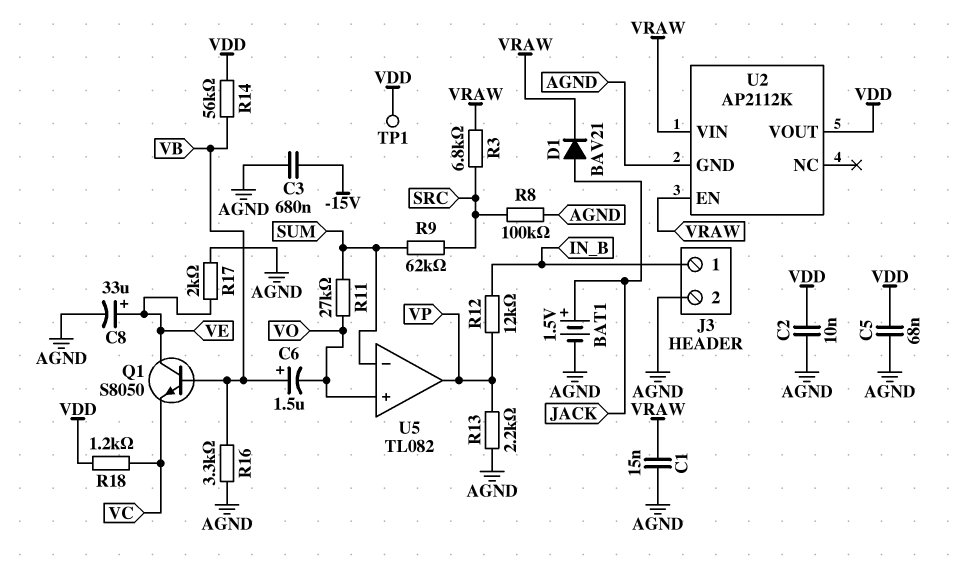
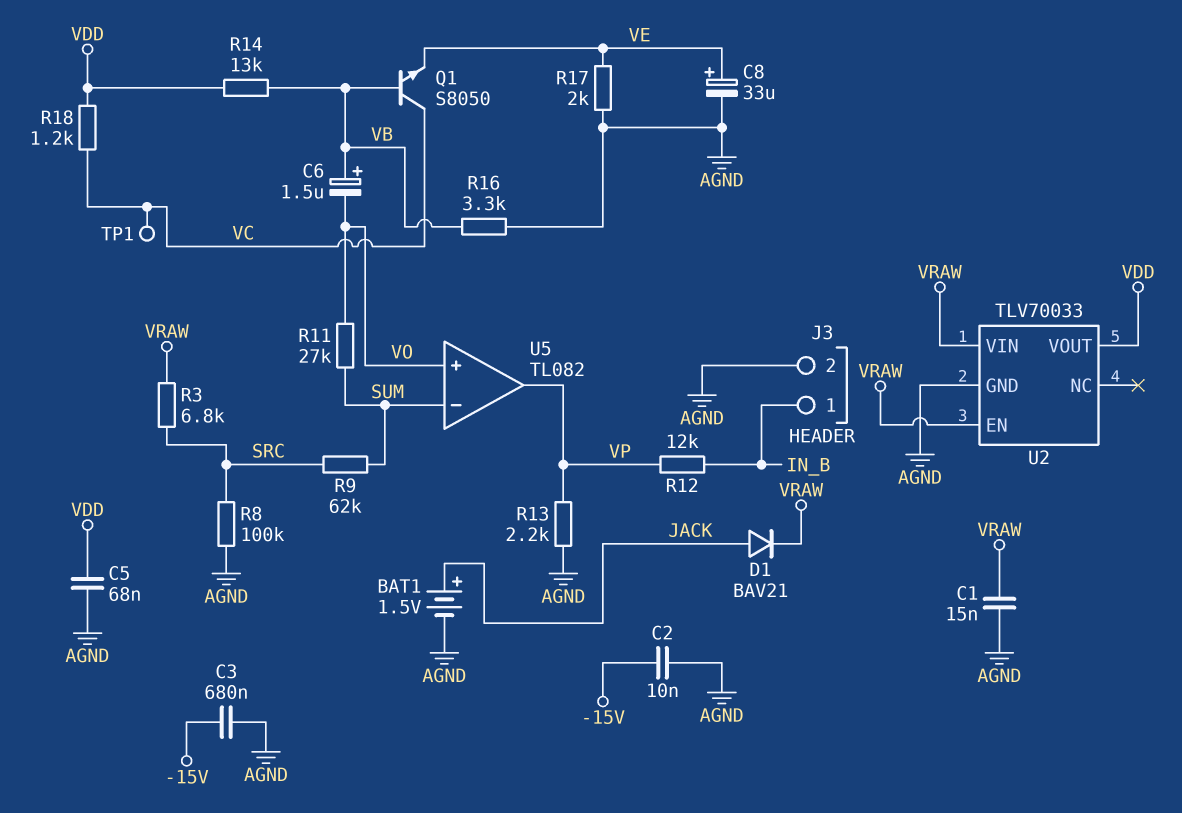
C2: 10nF (AGND, VDD) -> 10nF (-15V, AGND)
Q1: NPN S8050 (B VB, C VE, E VC) -> NPN S8050 (B VB, C VC, E VE)
R14: 56k (VB, VDD) -> 13k (VB, VDD)
TP1: test point (VDD) -> test point (VC)
U2: AP2112K -> TLV70033

